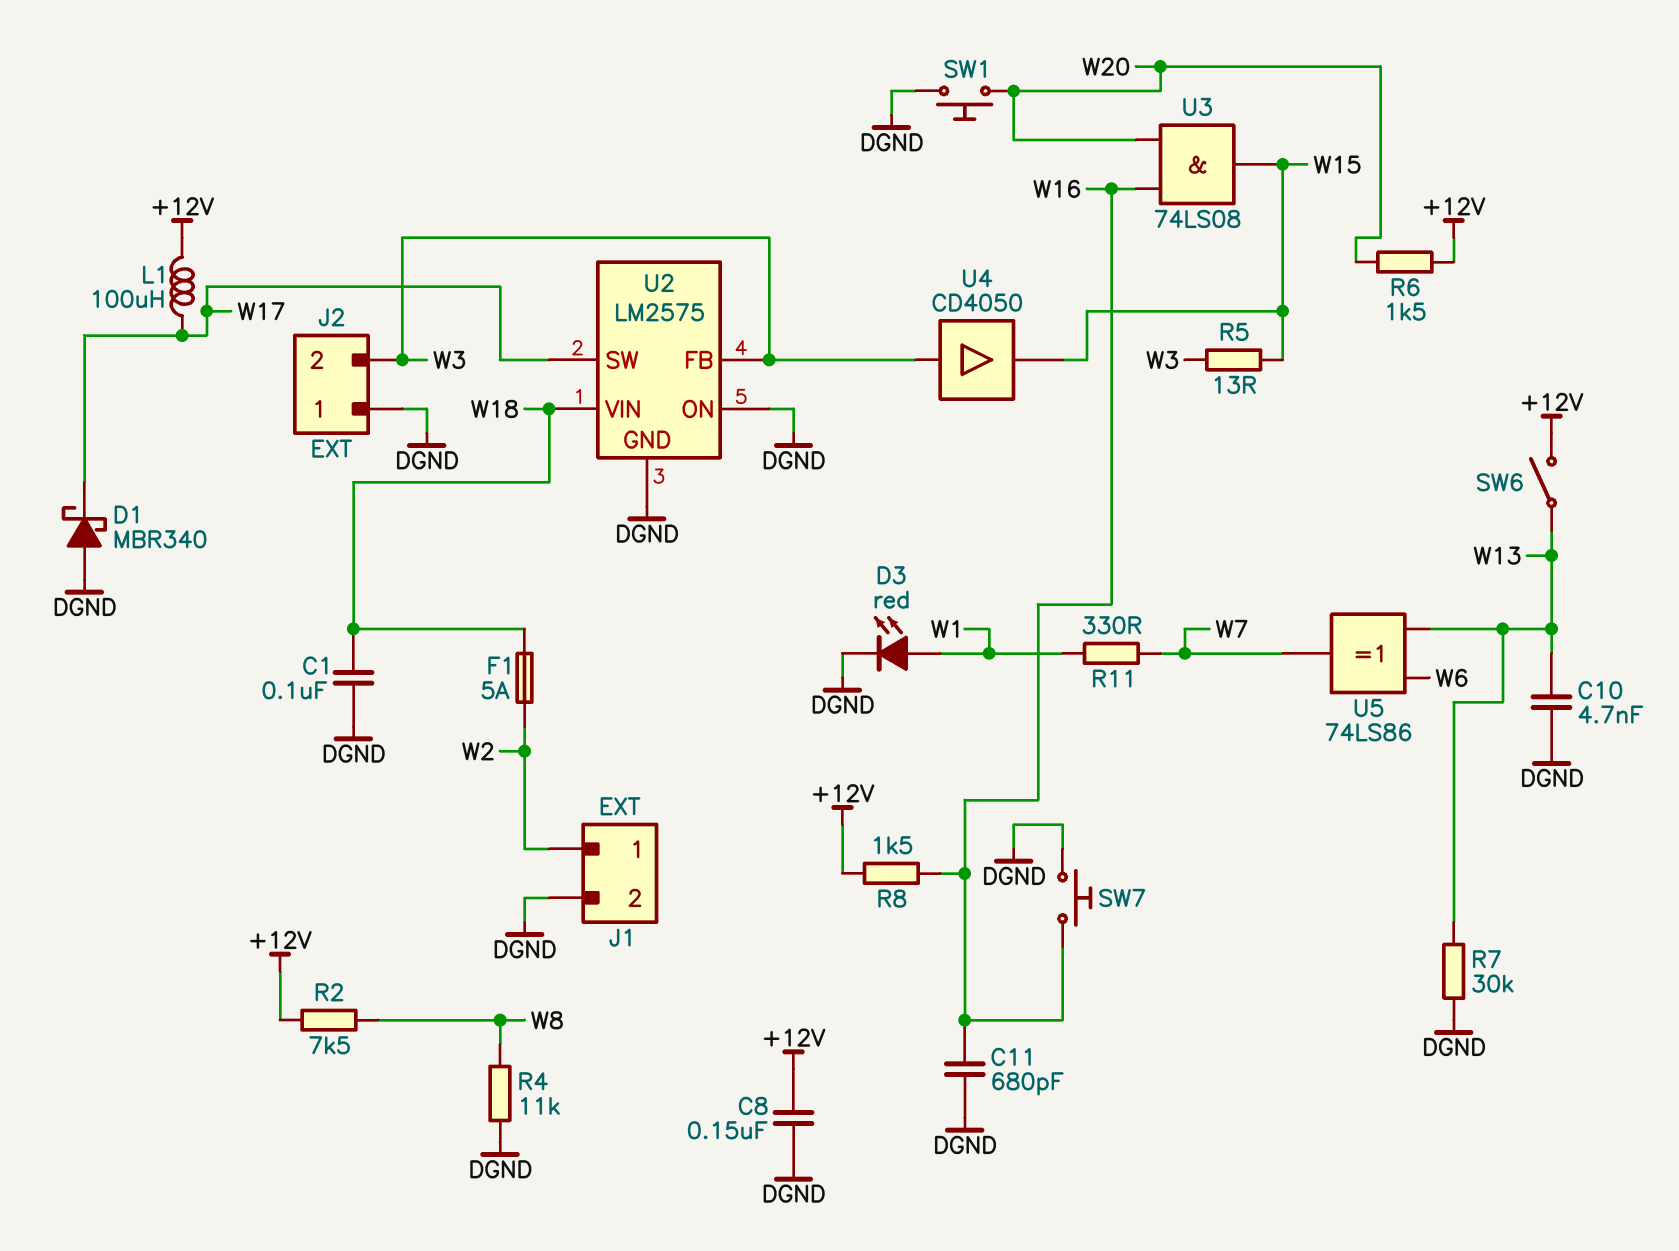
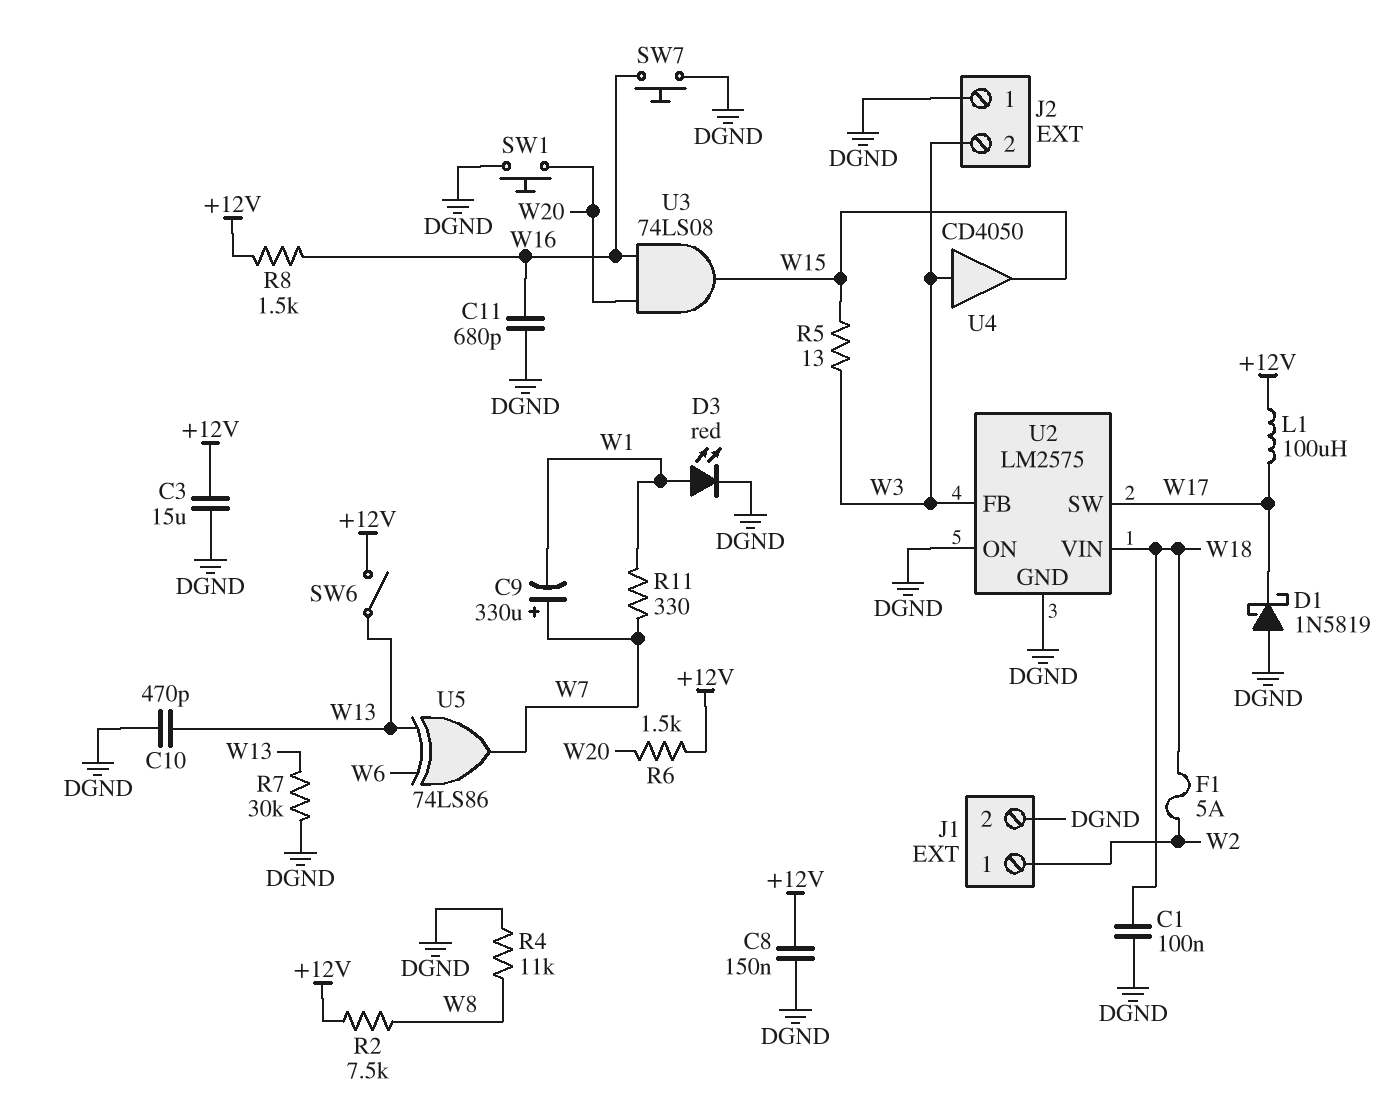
C3: none -> 15uF (+12V, DGND)
C9: none -> 330uF (plus W7, minus W1)
C10: 4.7nF (DGND, W13) -> 470pF (DGND, W13)
D1: schottky MBR340 (A DGND, K W17) -> schottky 1N5819 (A DGND, K W17)

